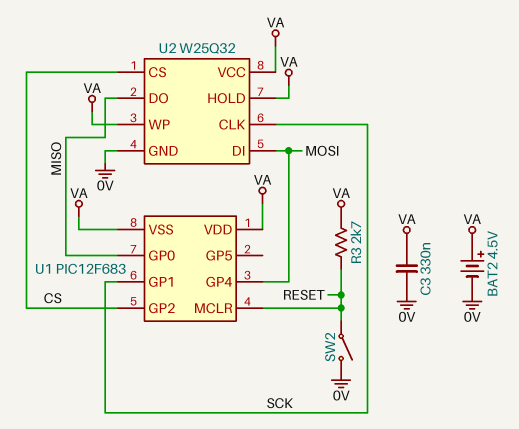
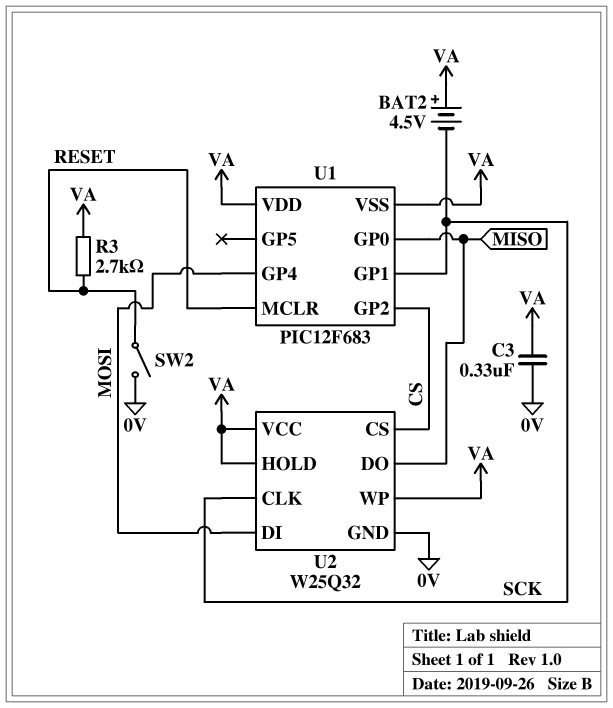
BAT2: 4.5V (plus VA, minus 0V) -> 4.5V (plus VA, minus SCK)

